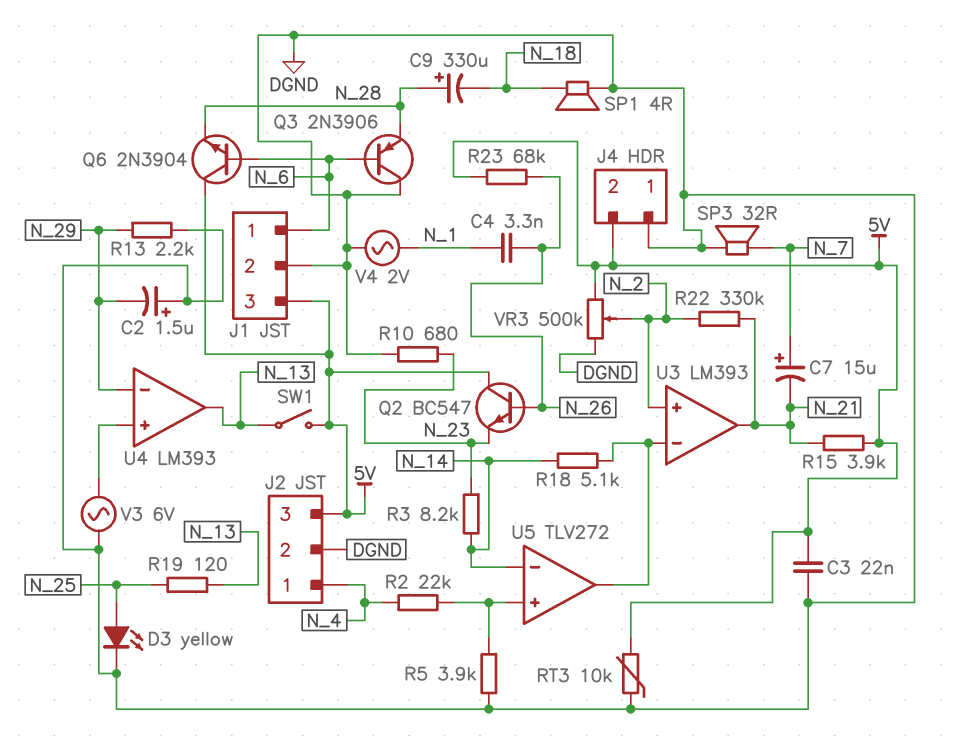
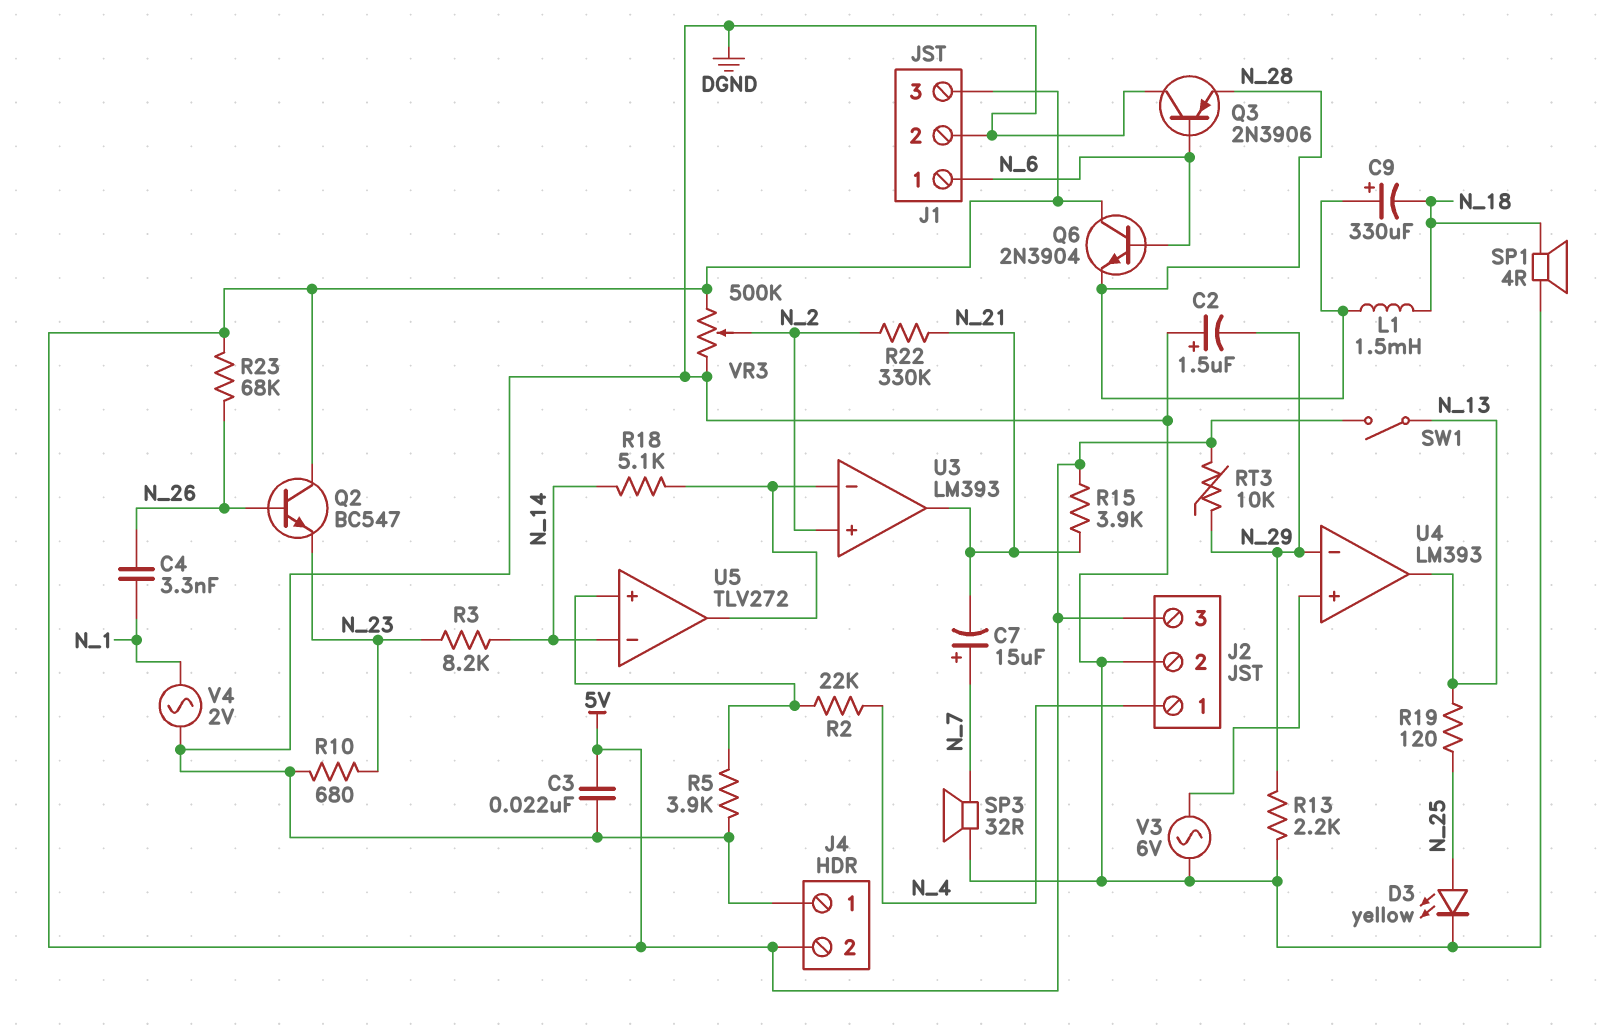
L1: none -> 1.5mH (N_18, N_28)
RT3: 10k (5V, DGND) -> 10k (5V, N_29)

